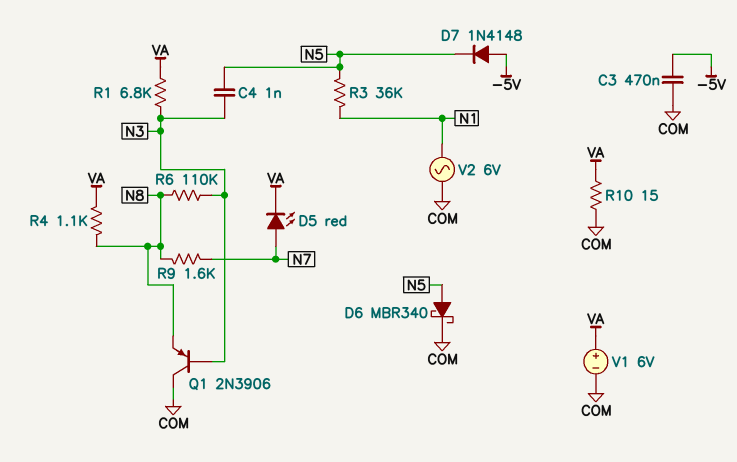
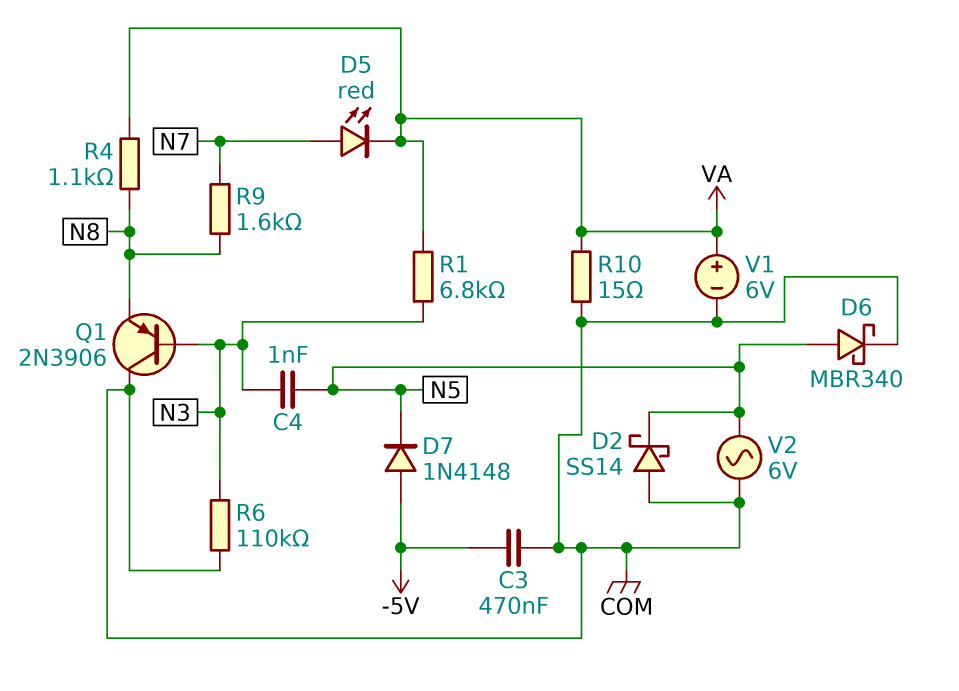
D2: none -> schottky SS14 (A COM, K N5)
R3: 36k (N1, N5) -> none
R6: 110k (N3, N8) -> 110k (COM, N3)
V2: AC 6V (COM, N1) -> AC 6V (COM, N5)

